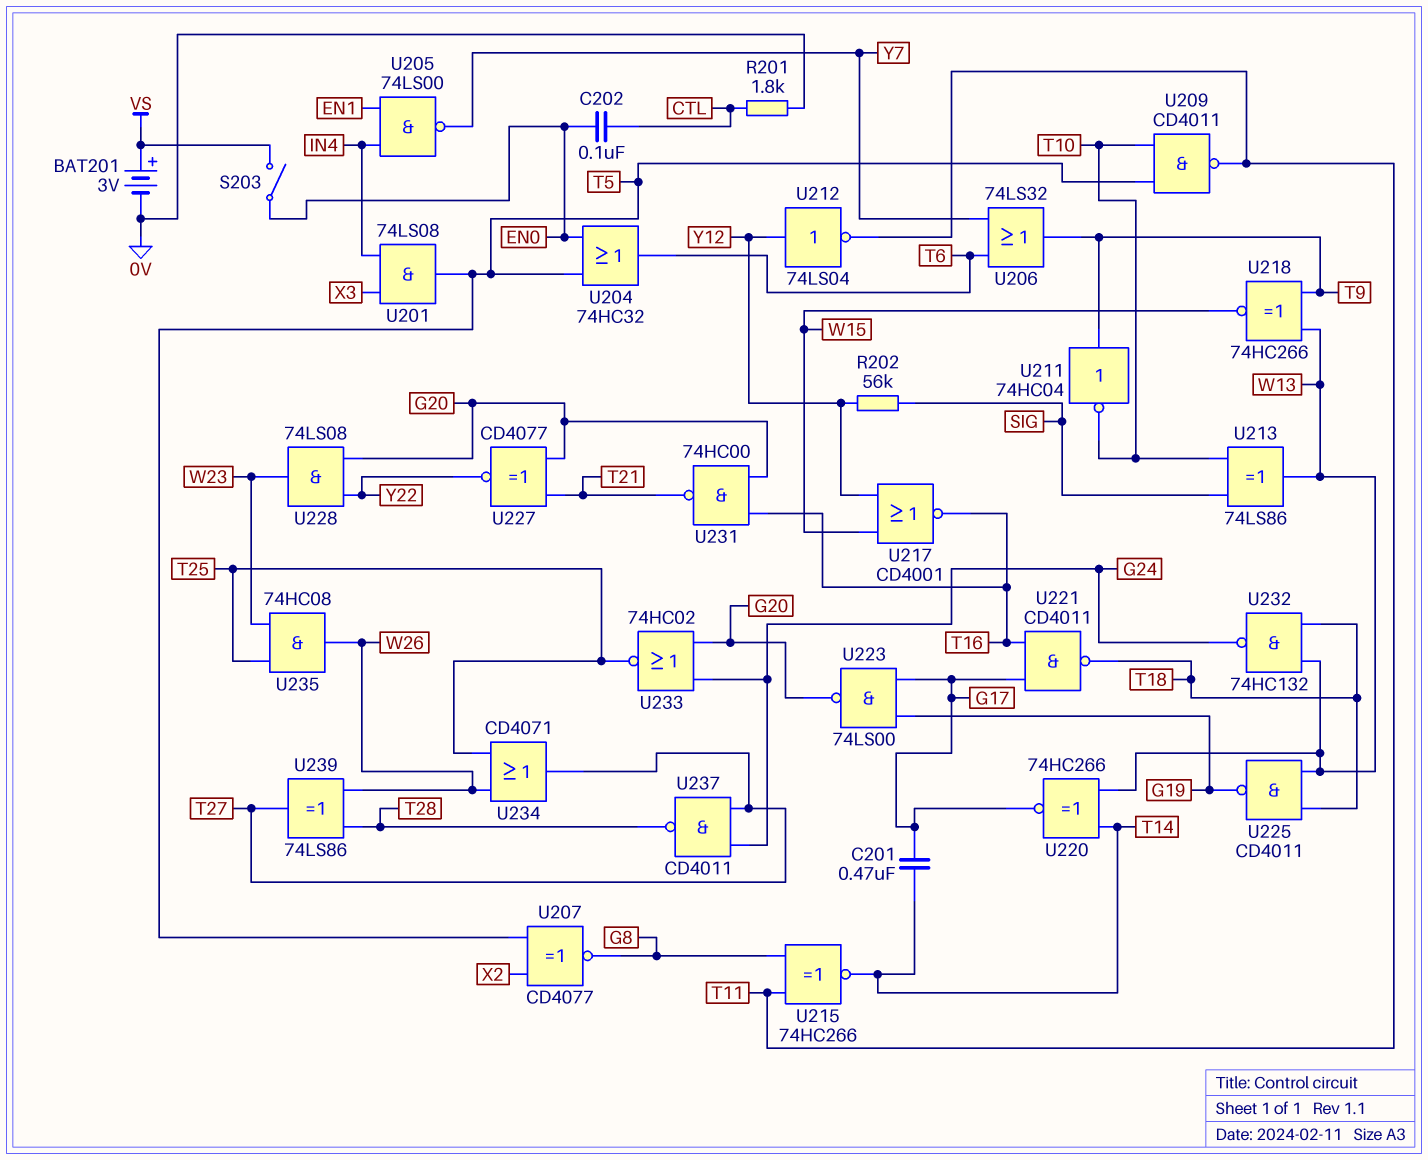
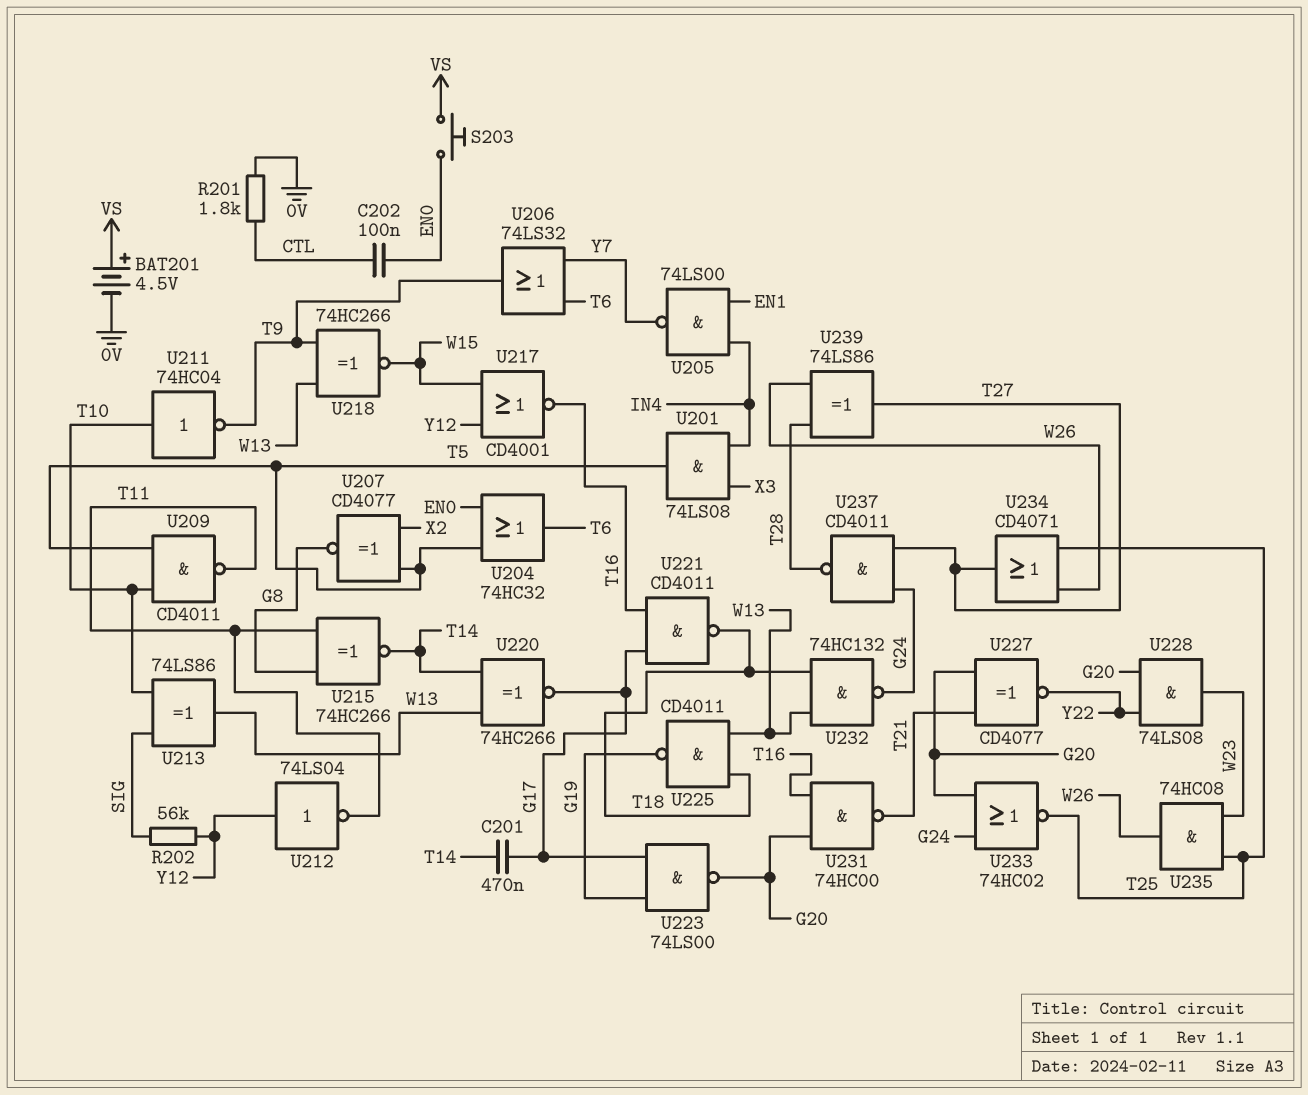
BAT201: 3V (plus VS, minus 0V) -> 4.5V (plus VS, minus 0V)
S203: switch (EN0, VS) -> button (EN0, VS)
U211: NOT 74HC04 (in T9, out T10) -> NOT 74HC04 (in T10, out T9)

